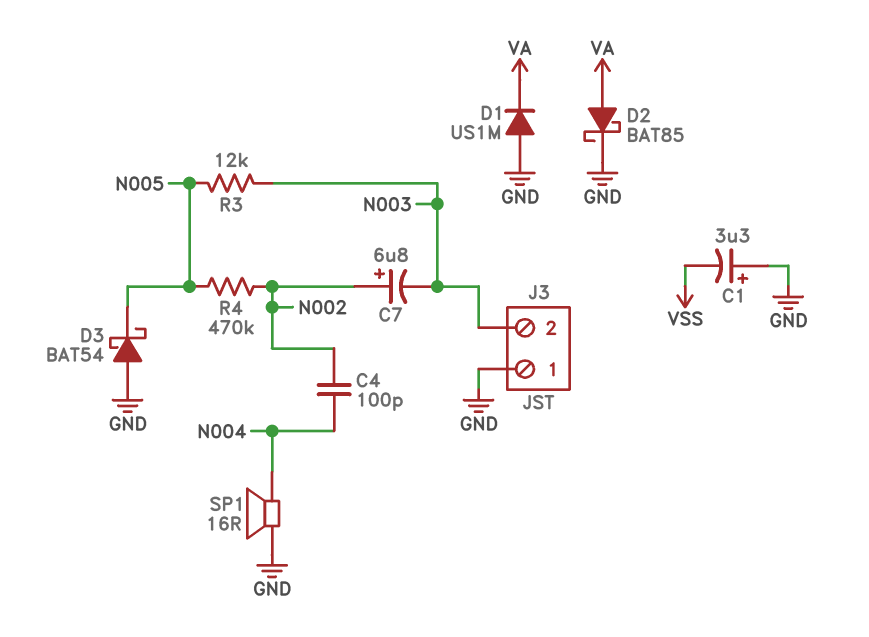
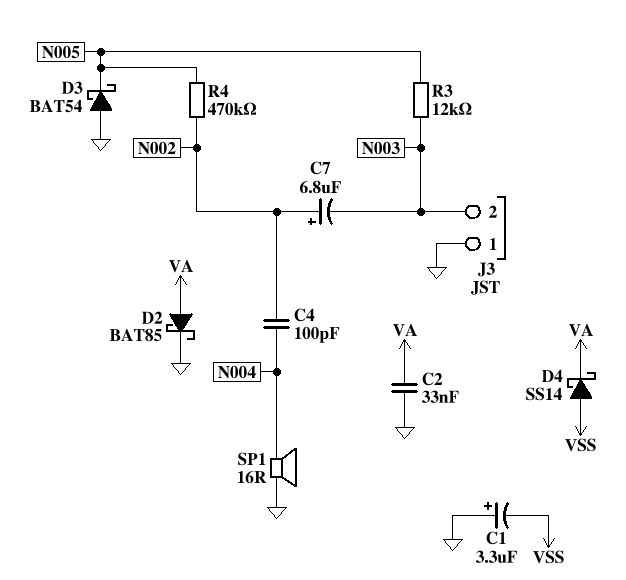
C2: none -> 33nF (GND, VA)
D1: diode US1M (A GND, K VA) -> none
D4: none -> schottky SS14 (A VSS, K VA)

